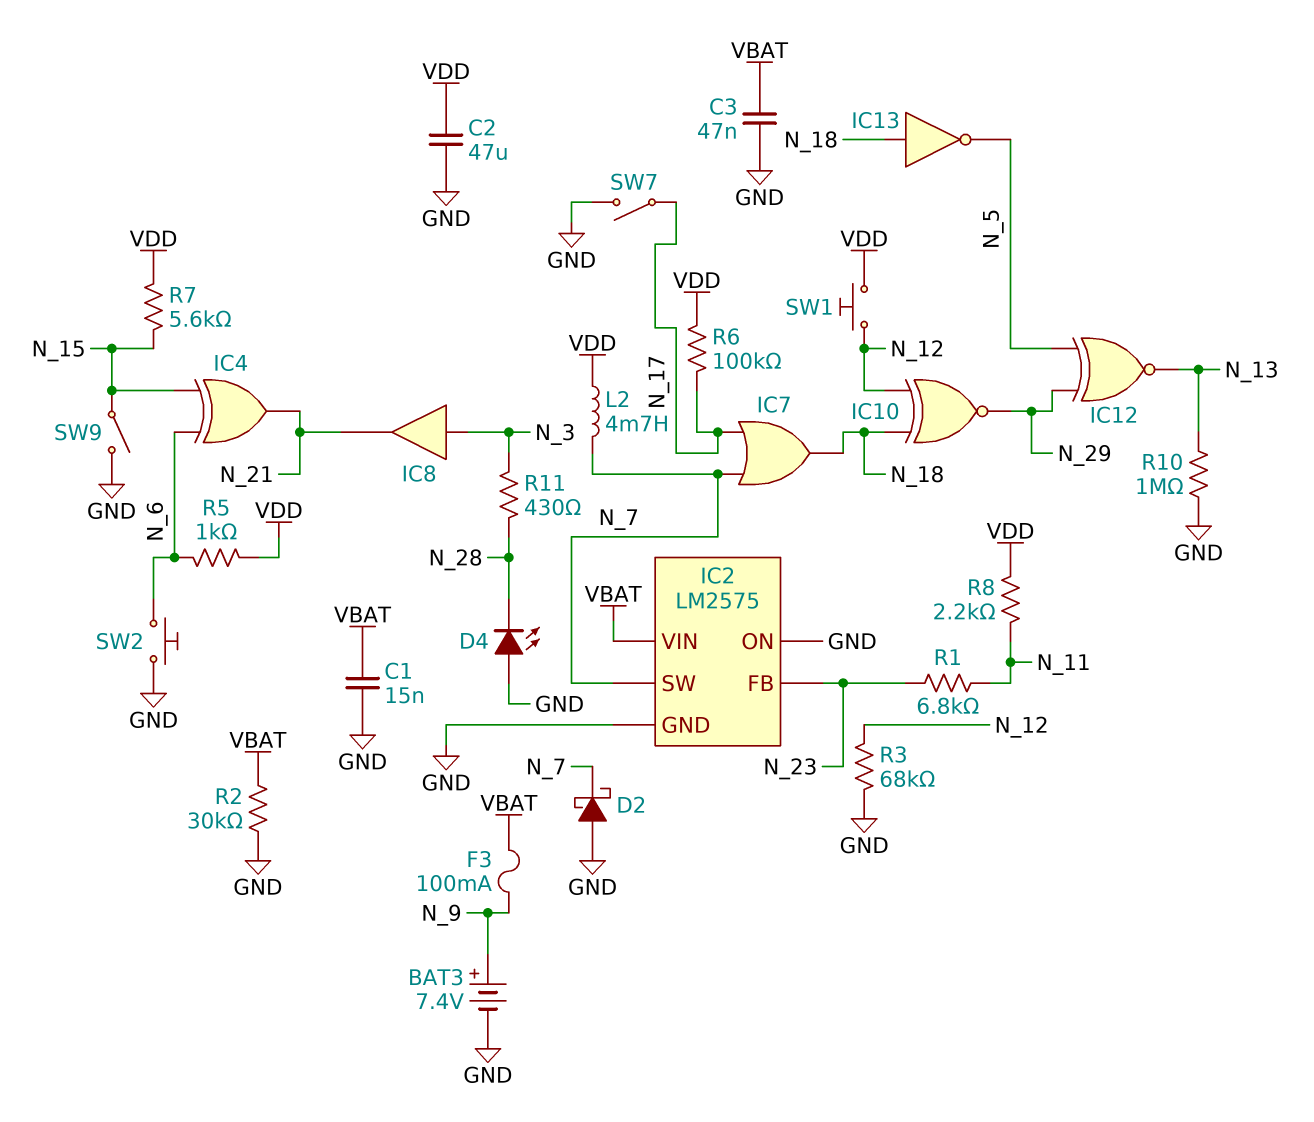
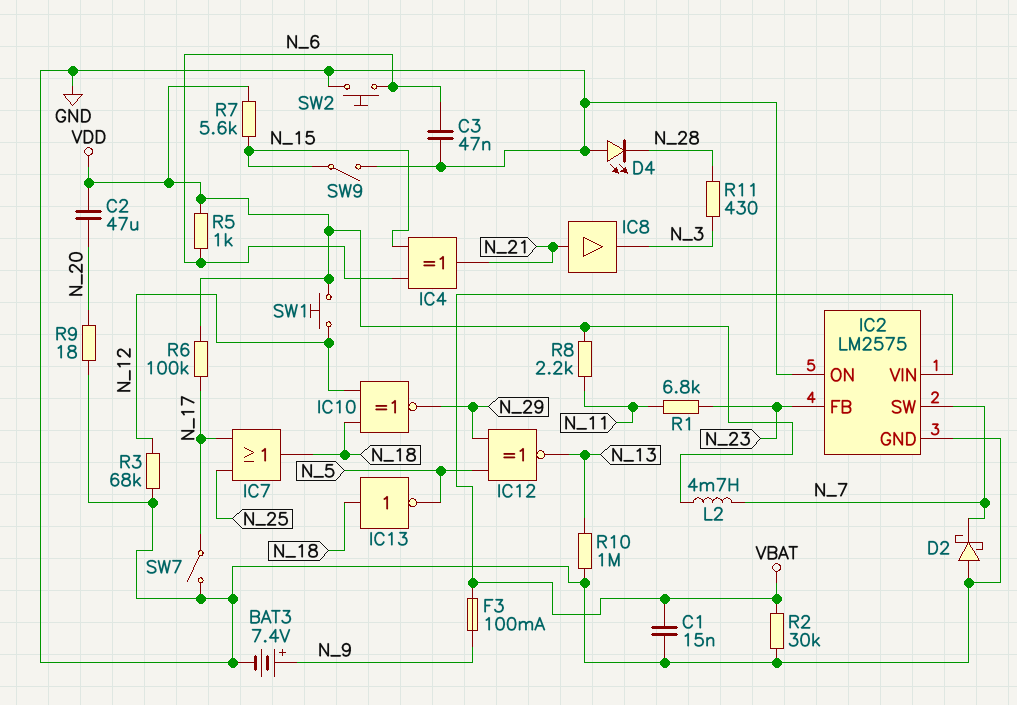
C2: 47uF (GND, VDD) -> 47uF (N_20, VDD)
C3: 47nF (GND, VBAT) -> 47nF (GND, N_6)
IC7: OR (in N_7, in N_17, out N_18) -> OR (in N_17, in N_25, out N_18)
IC8: buffer (in N_3, out N_21) -> buffer (in N_21, out N_3)
R9: none -> 18 (GND, N_20)

